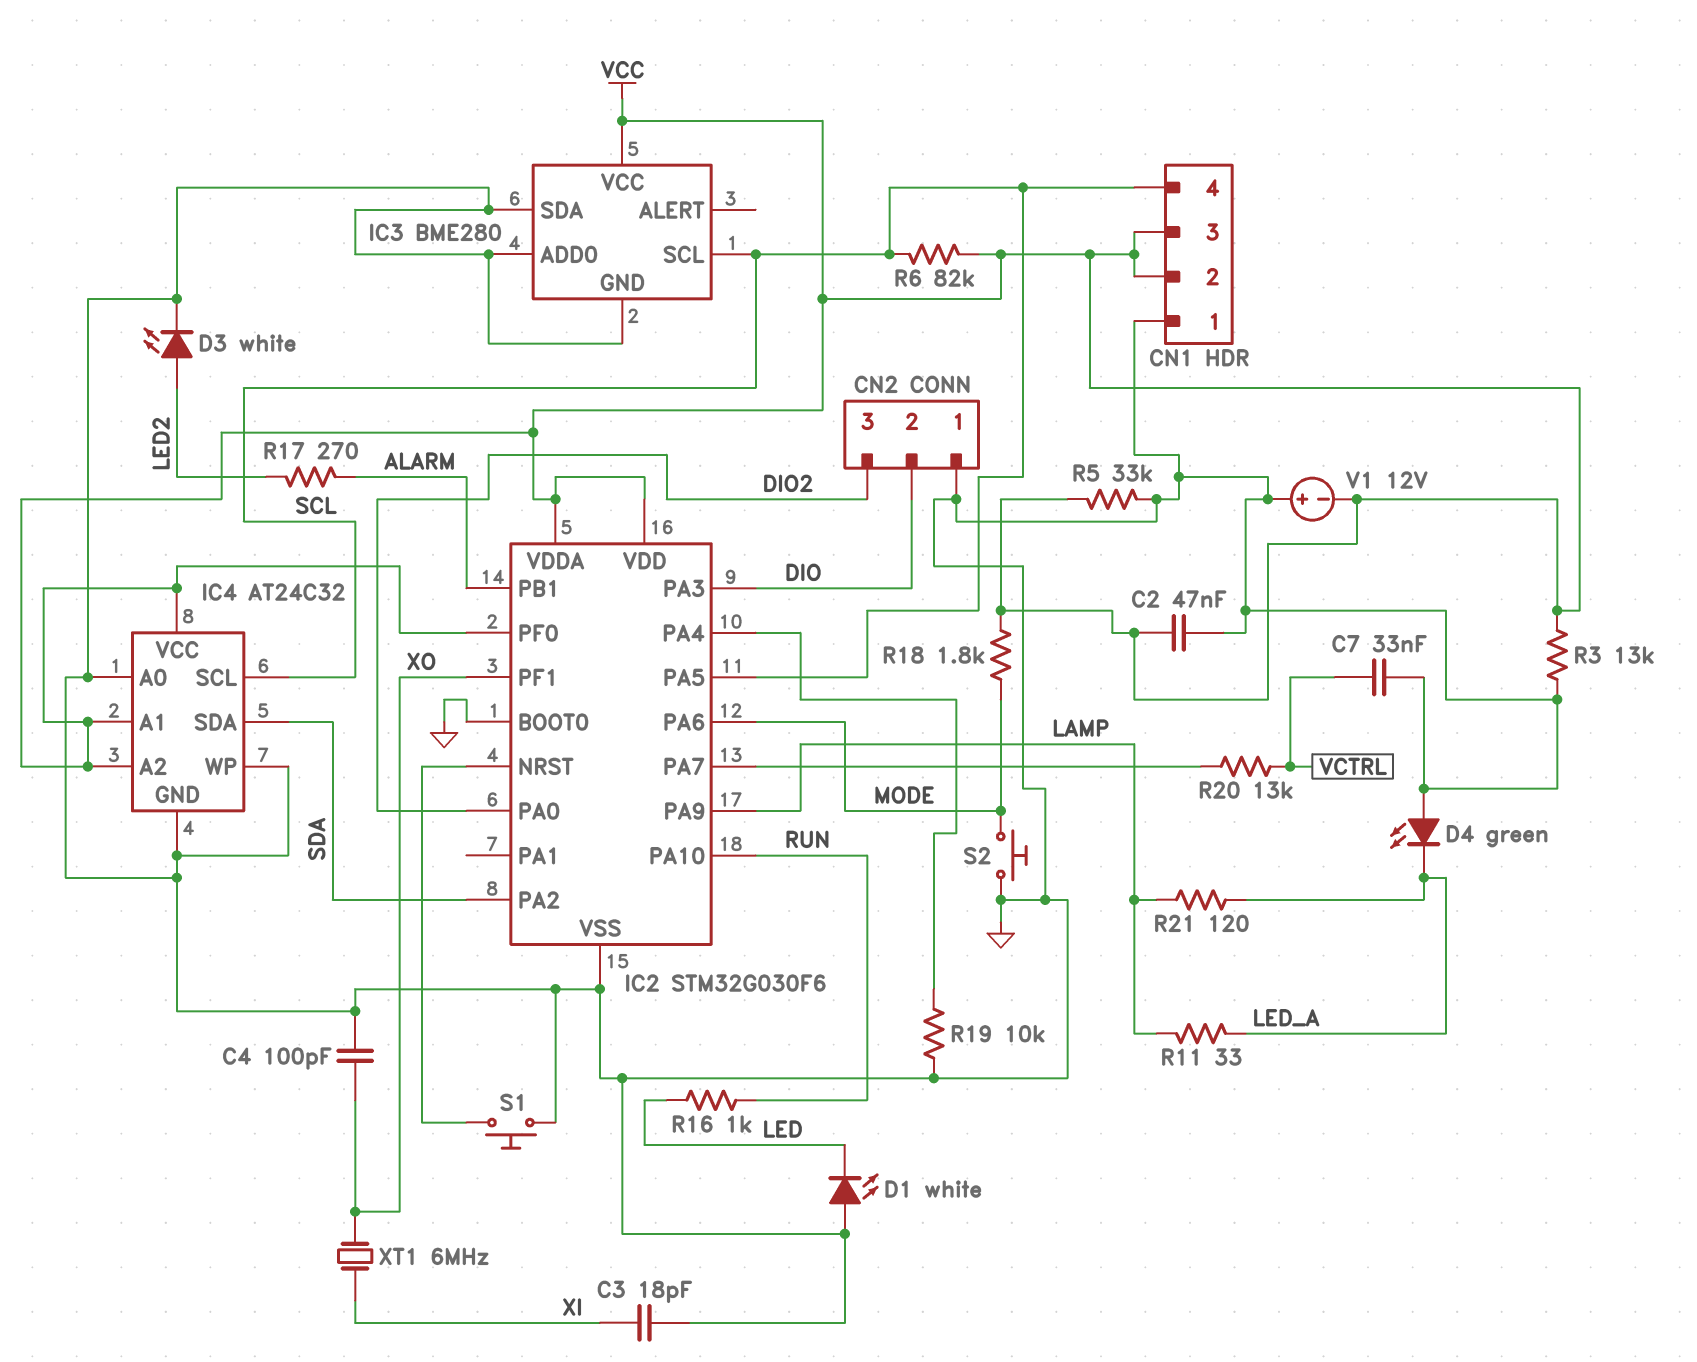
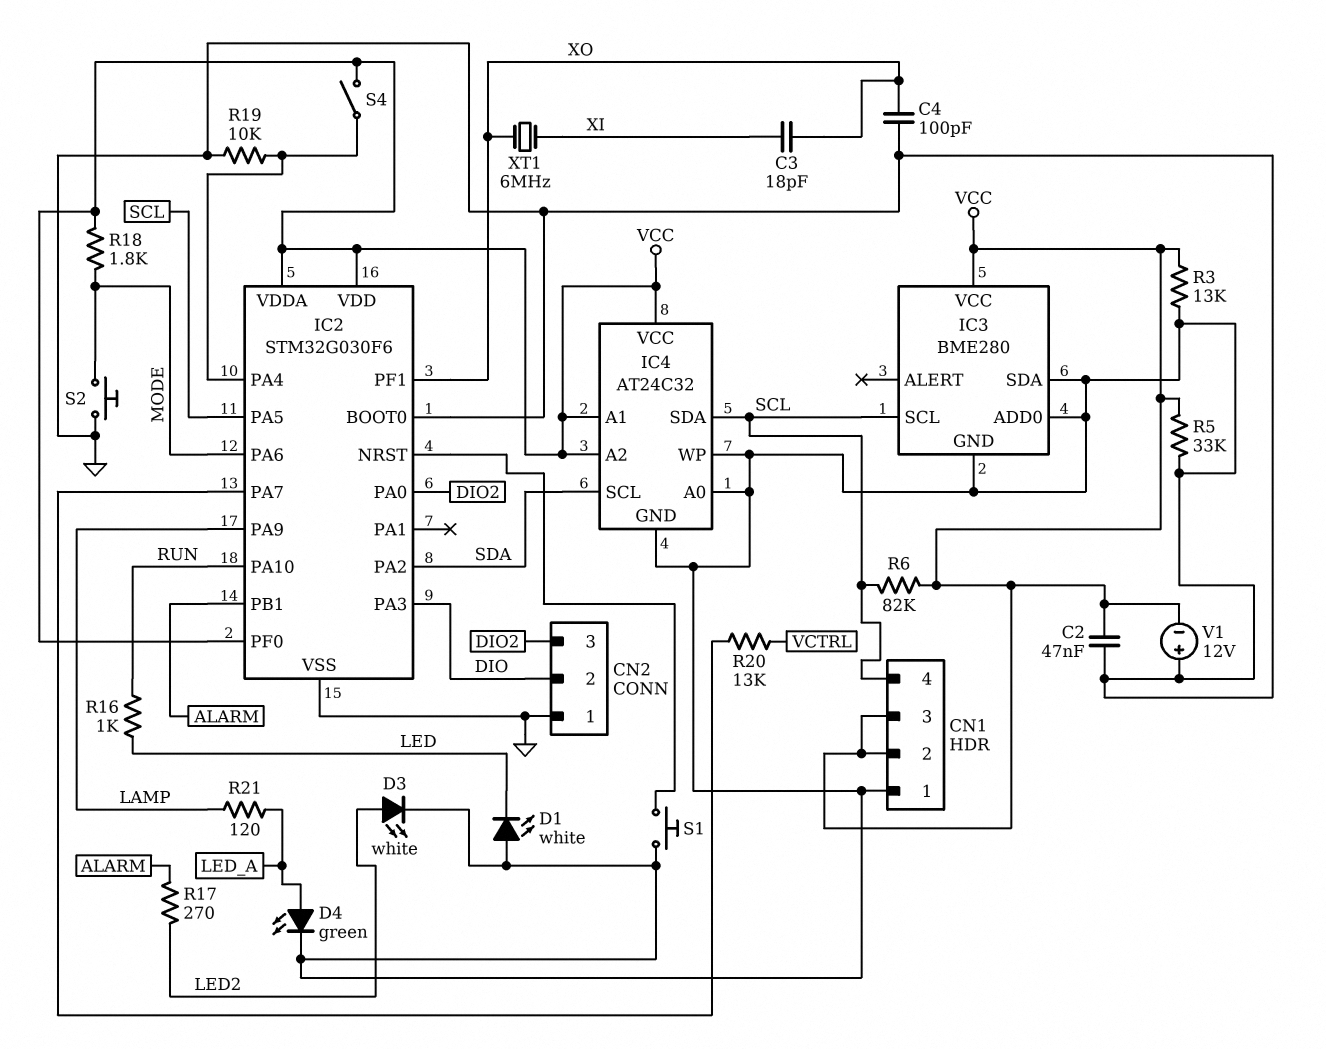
C3: 18pF (GND, XI) -> 18pF (XI, XO)
C7: 33nF (GND, VCTRL) -> none
D4: LED green (A GND, K LED_A) -> LED green (A LED_A, K GND)
IC4 pin SCL: SCL -> SDA
IC4 pin SDA: SDA -> SCL
R11: 33 (LAMP, LED_A) -> none
S4: none -> switch (IC2/PA4, VCC)

